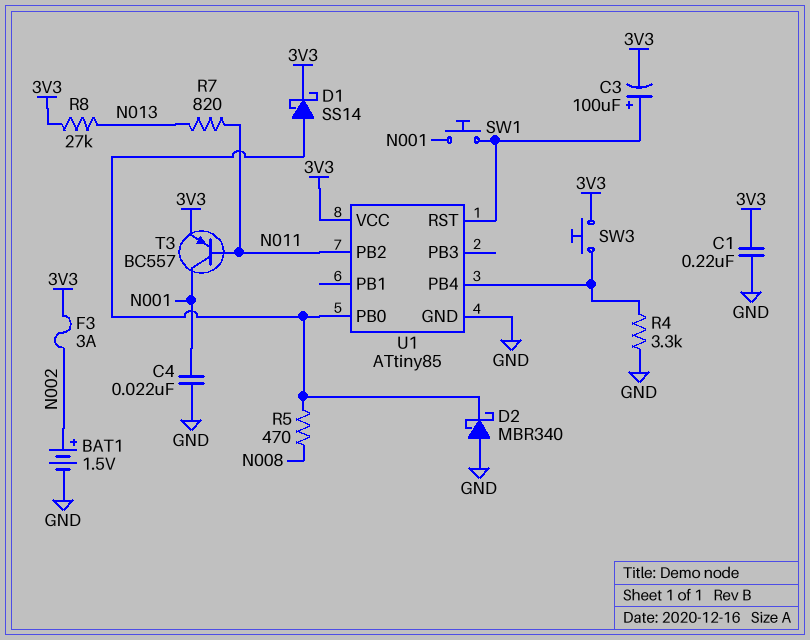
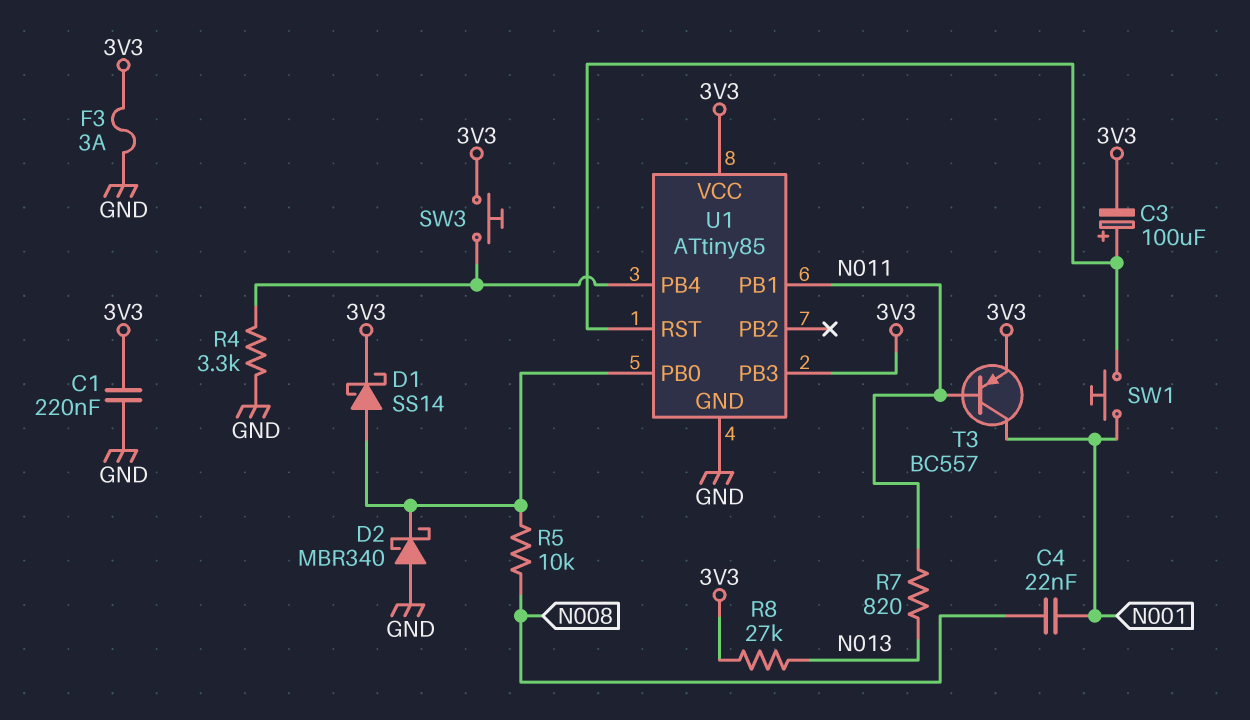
BAT1: 1.5V (plus N002, minus GND) -> none
C4: 22nF (GND, N001) -> 22nF (N001, N008)
F3: 3A (3V3, N002) -> 3A (3V3, GND)
R5: 470 (N008, U1/PB0) -> 10k (N008, U1/PB0)
U1 pin PB1: none -> N011
U1 pin PB2: N011 -> none
U1 pin PB3: none -> 3V3

